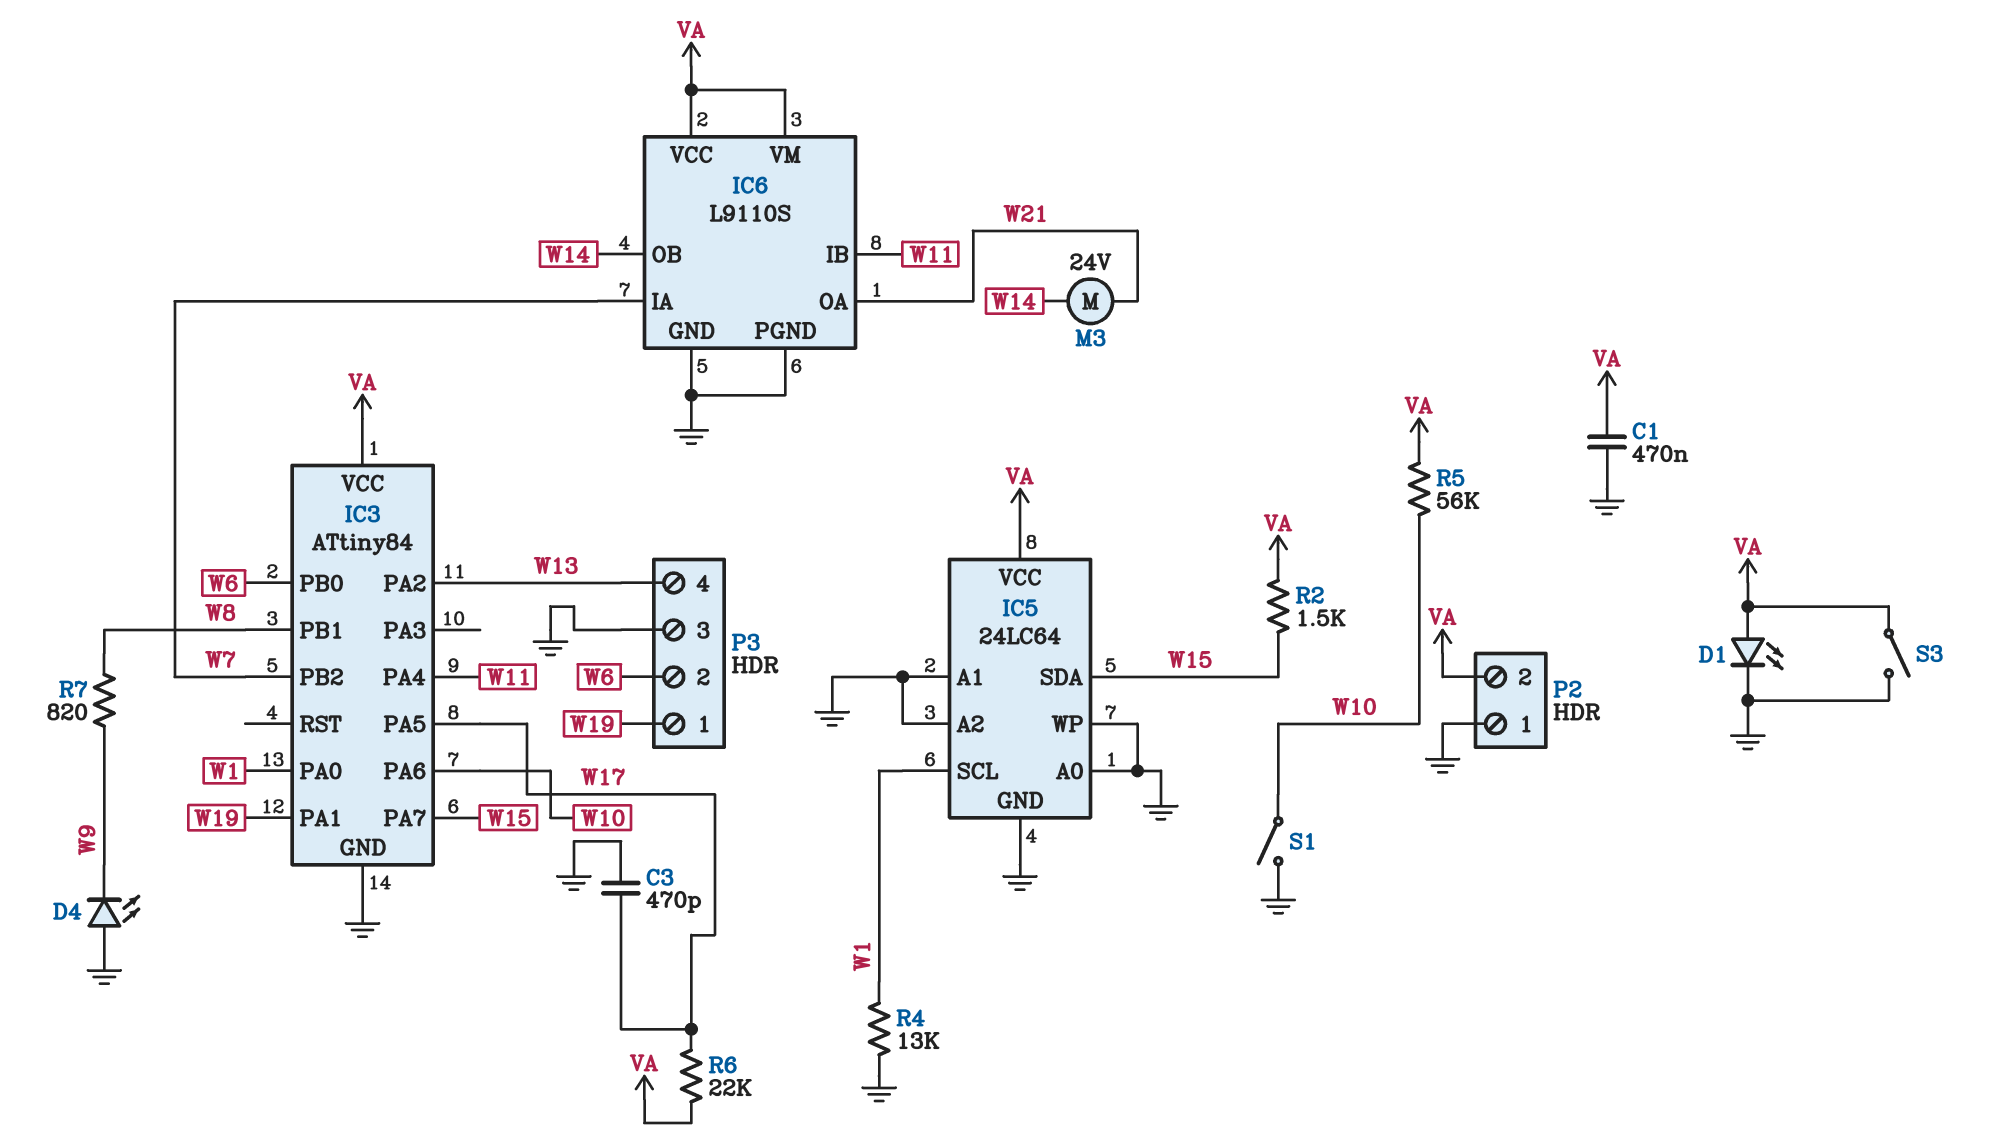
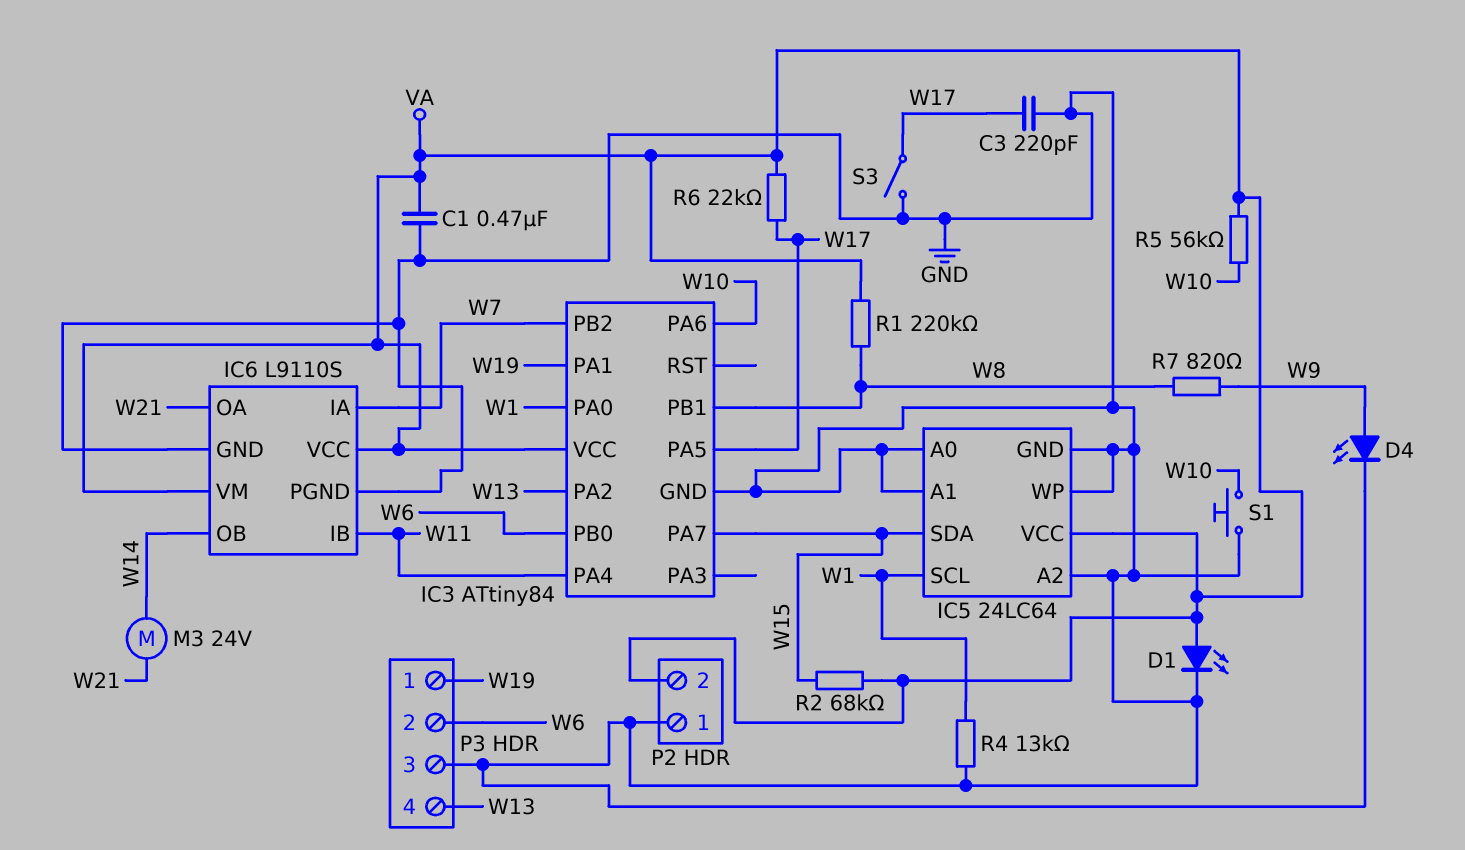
C3: 470pF (GND, W17) -> 220pF (GND, W17)
D4: LED (A GND, K W9) -> LED (A W9, K GND)
R1: none -> 220k (VA, W8)
R2: 1.5k (VA, W15) -> 68k (VA, W15)
S1: switch (GND, W10) -> button (GND, W10)
S3: switch (GND, VA) -> switch (GND, W17)

